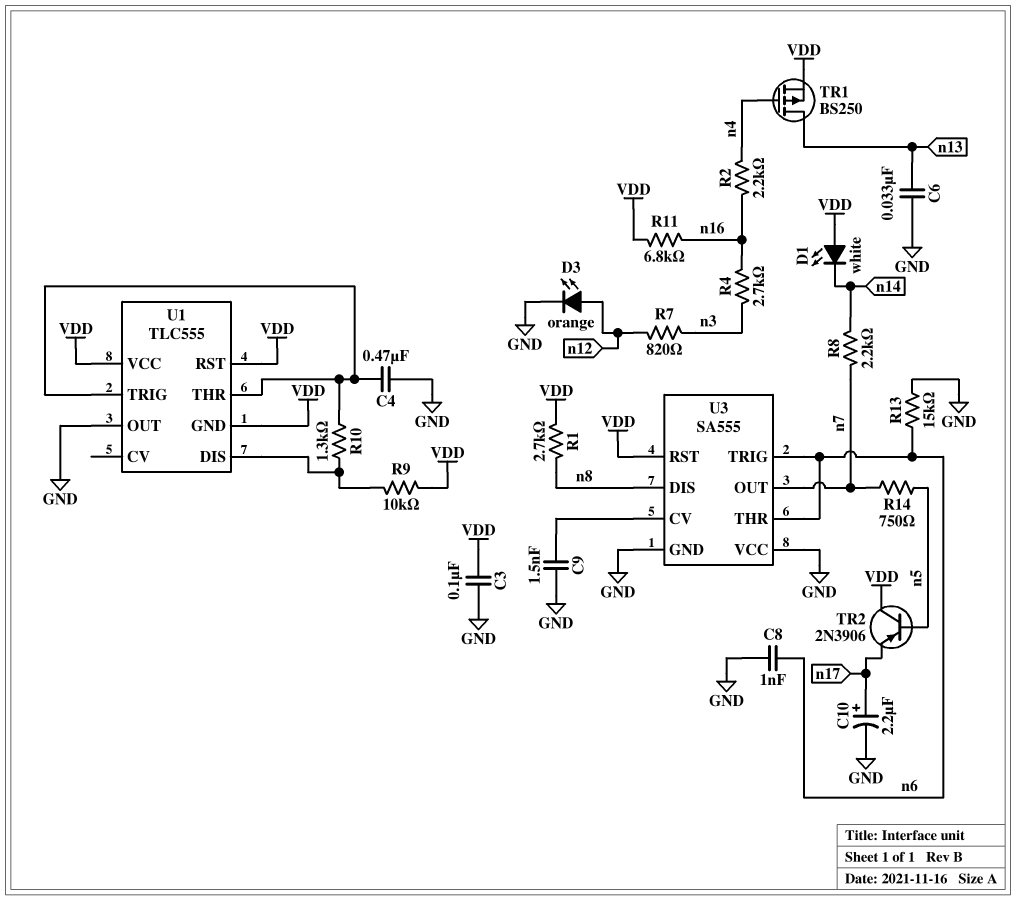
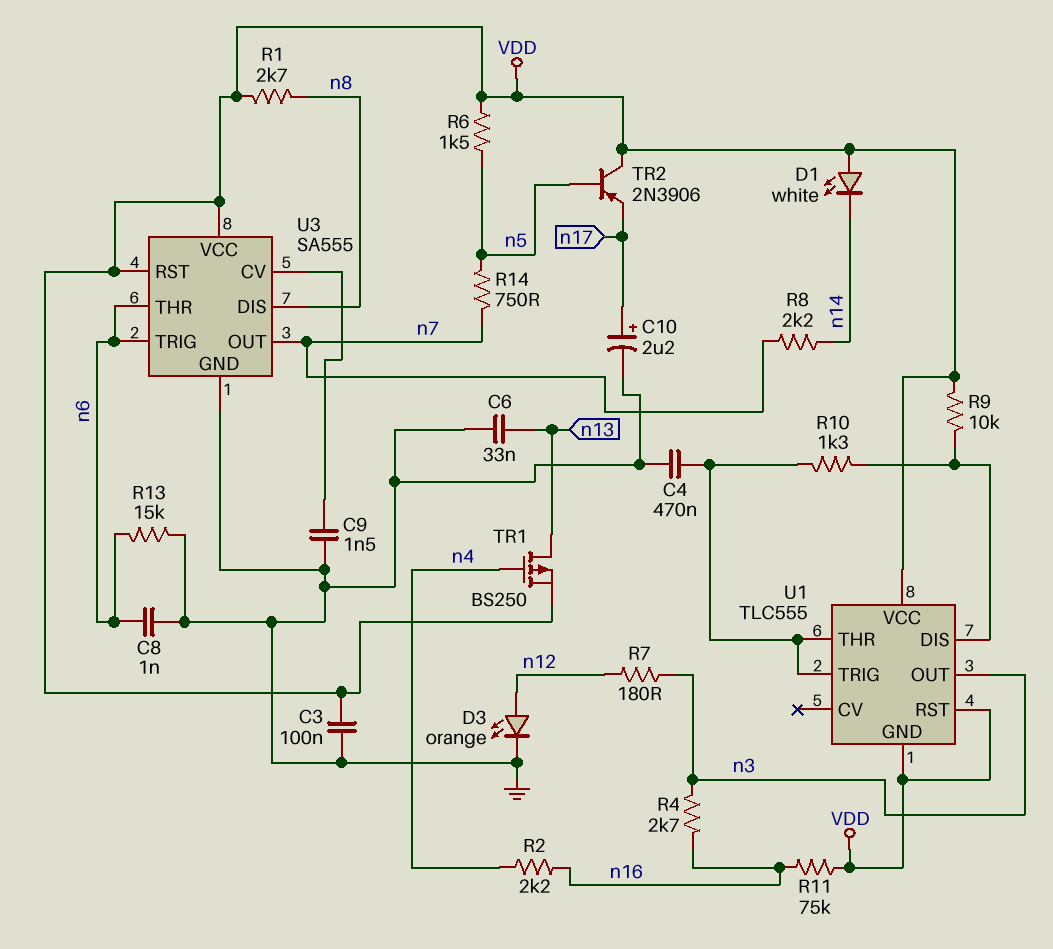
R6: none -> 1.5k (VDD, n5)
R7: 820 (n3, n12) -> 180 (n3, n12)
R11: 6.8k (VDD, n16) -> 75k (VDD, n16)
U1 pin OUT: GND -> n3
U3 pin VCC: GND -> VDD

